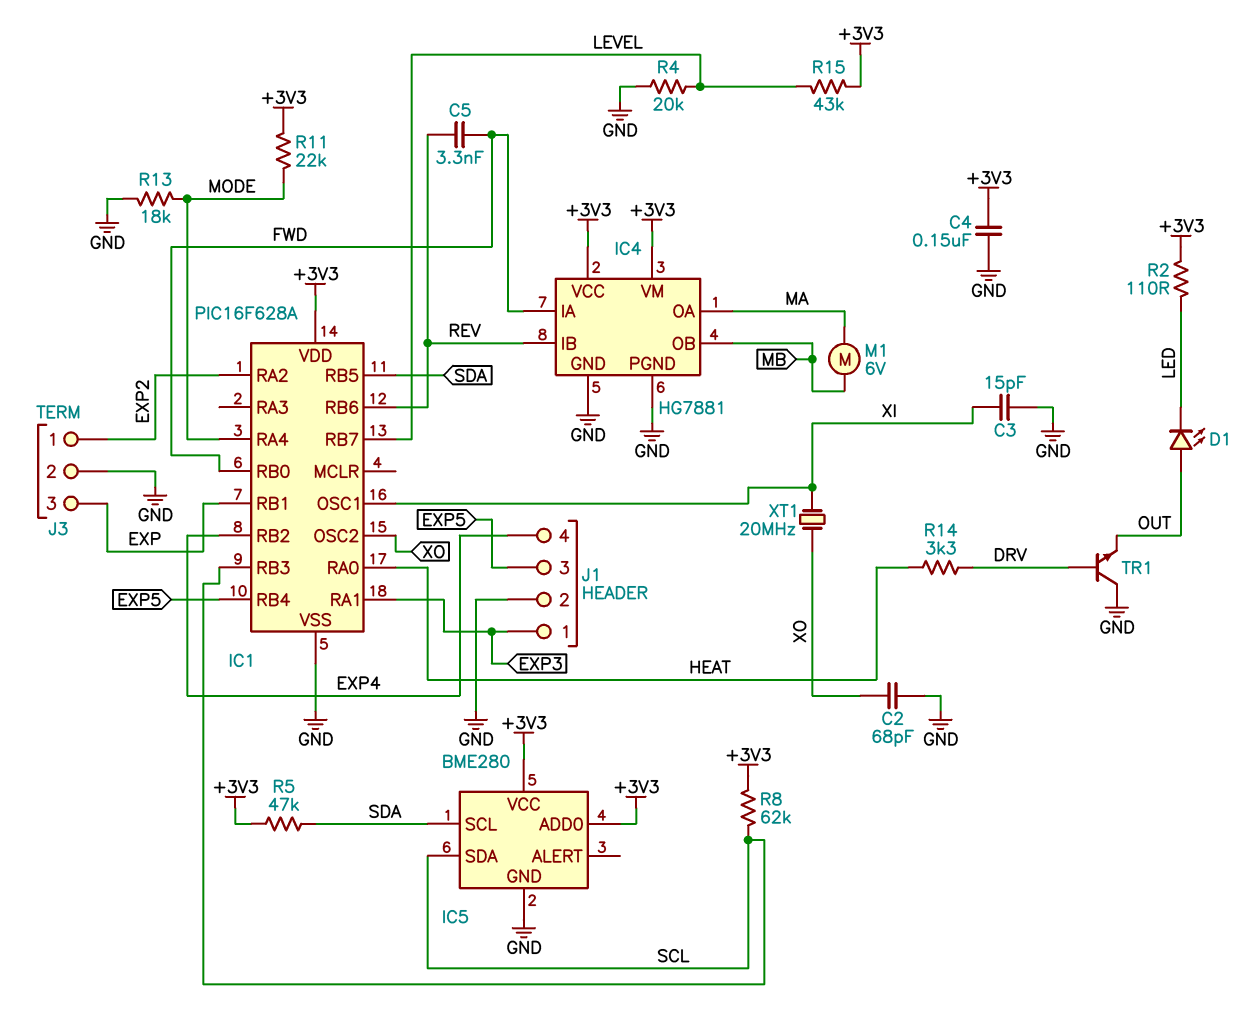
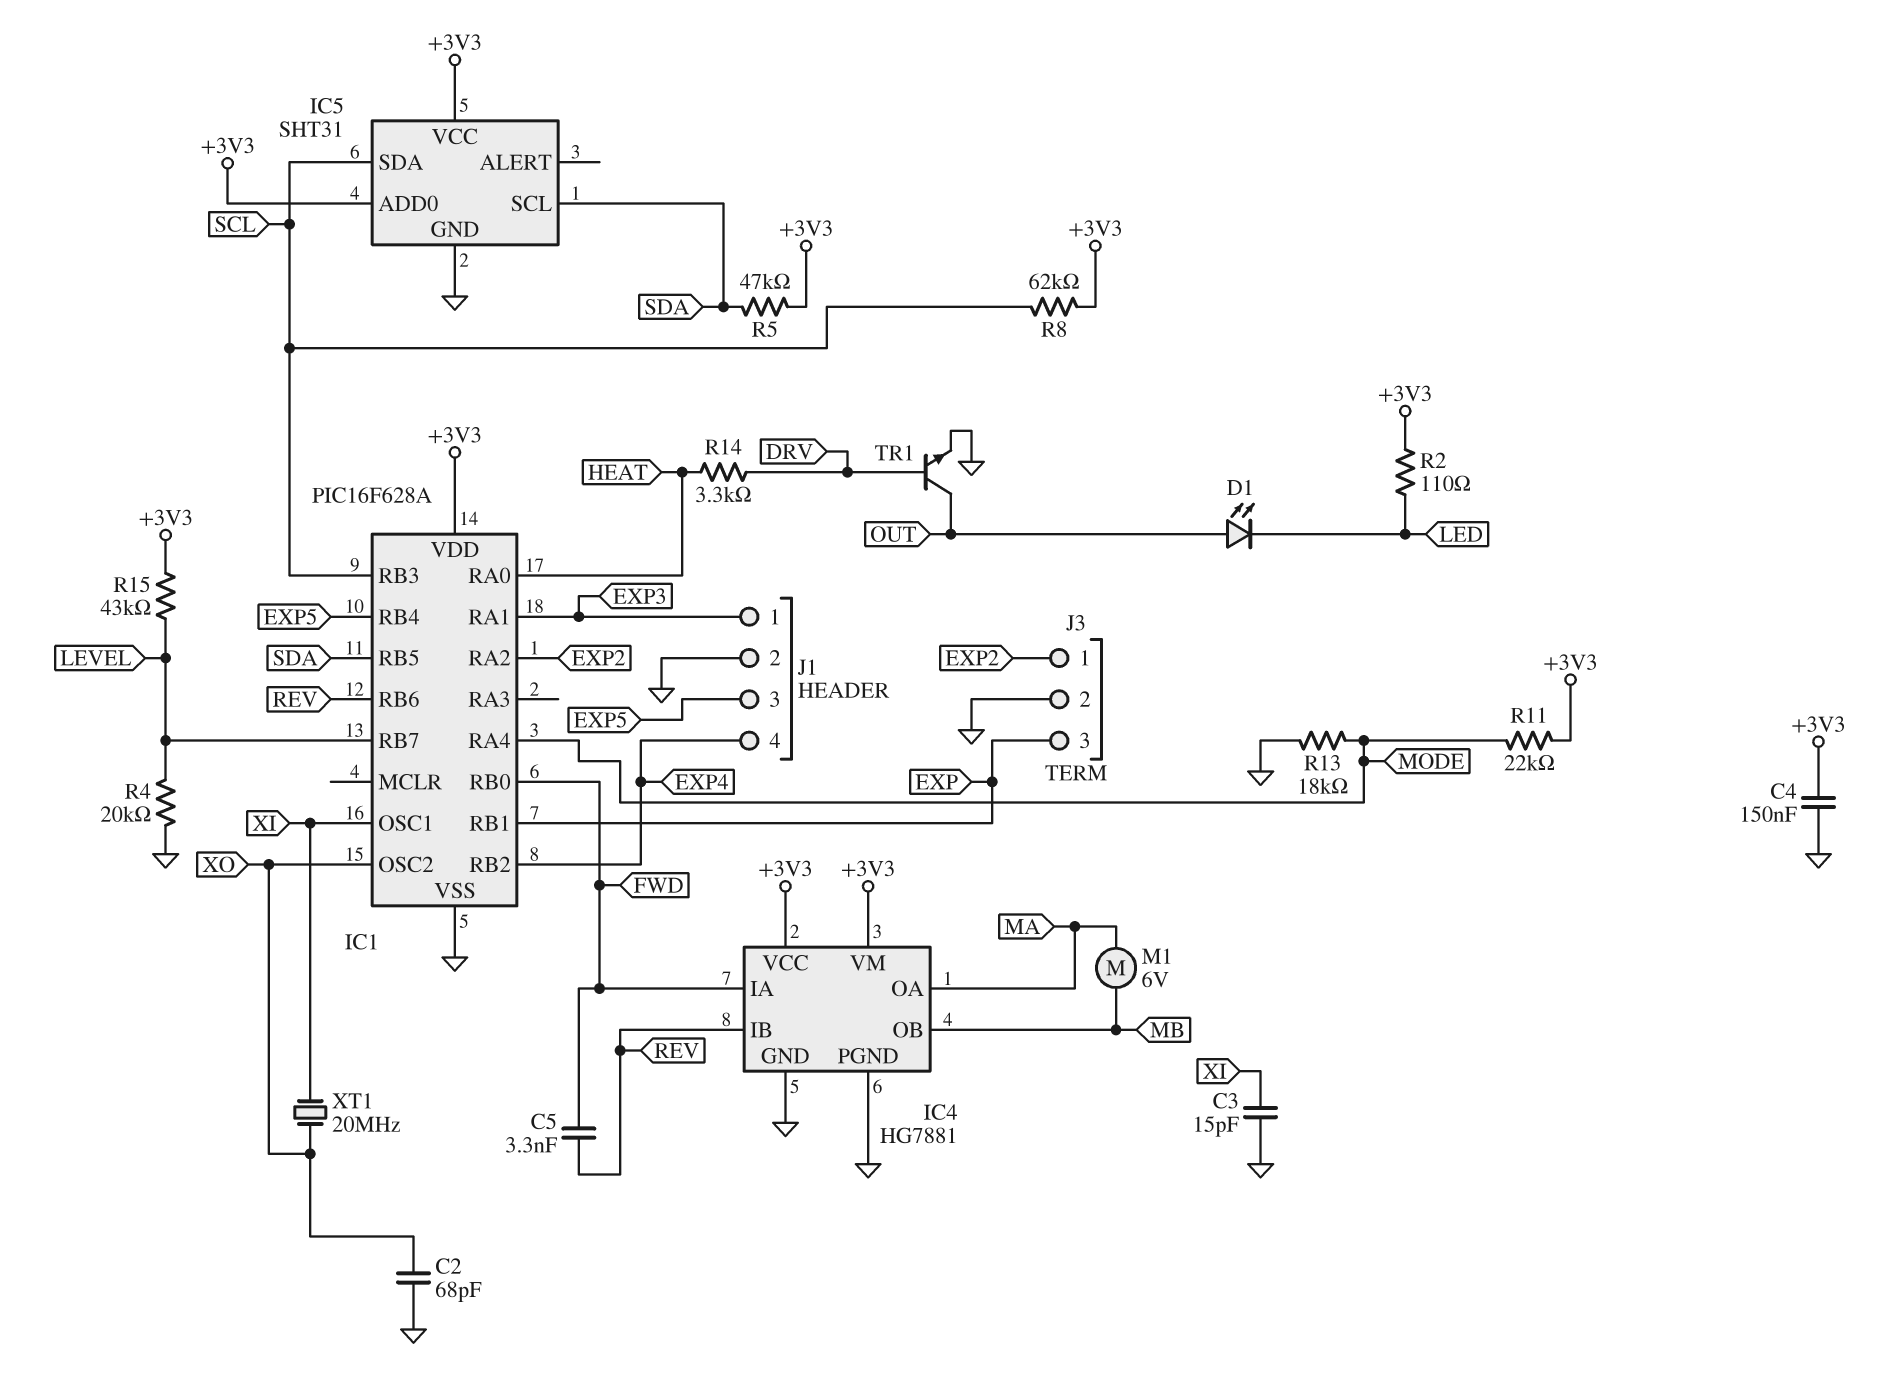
IC5: BME280 -> SHT31
TR1: NPN (B DRV, C GND, E OUT) -> NPN (B DRV, C OUT, E GND)

